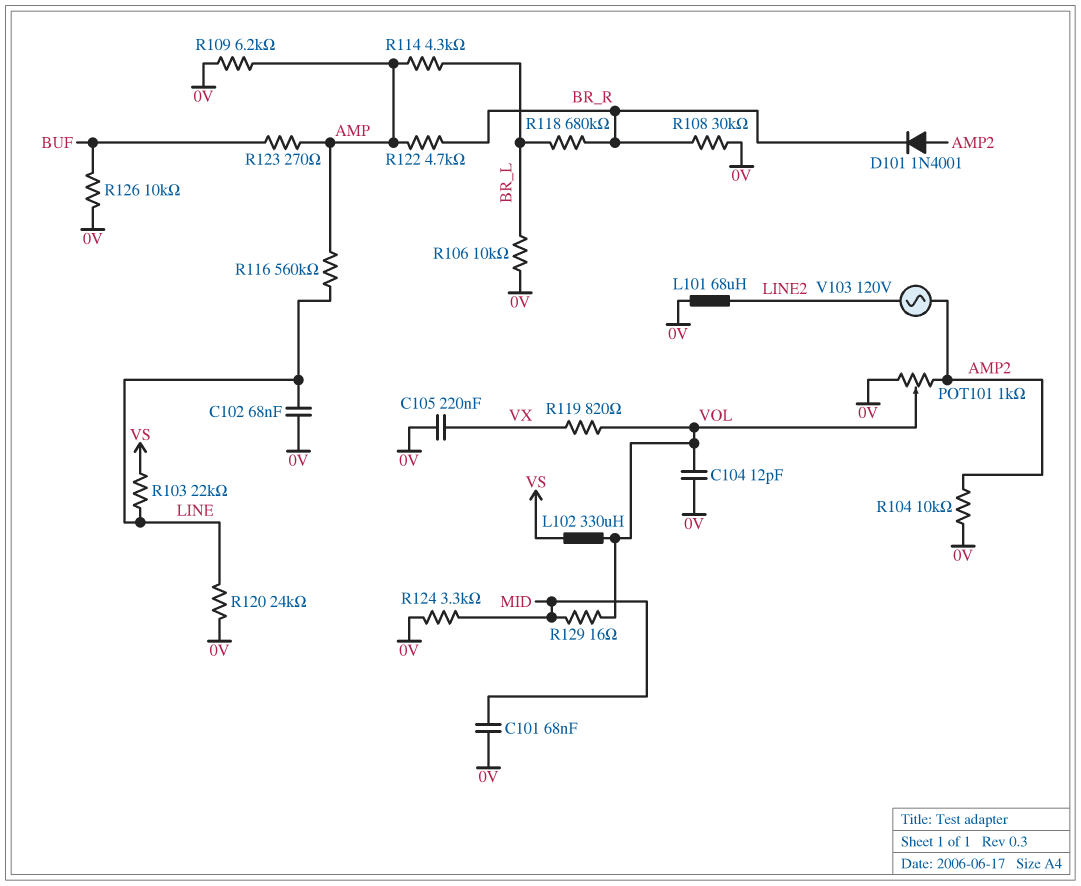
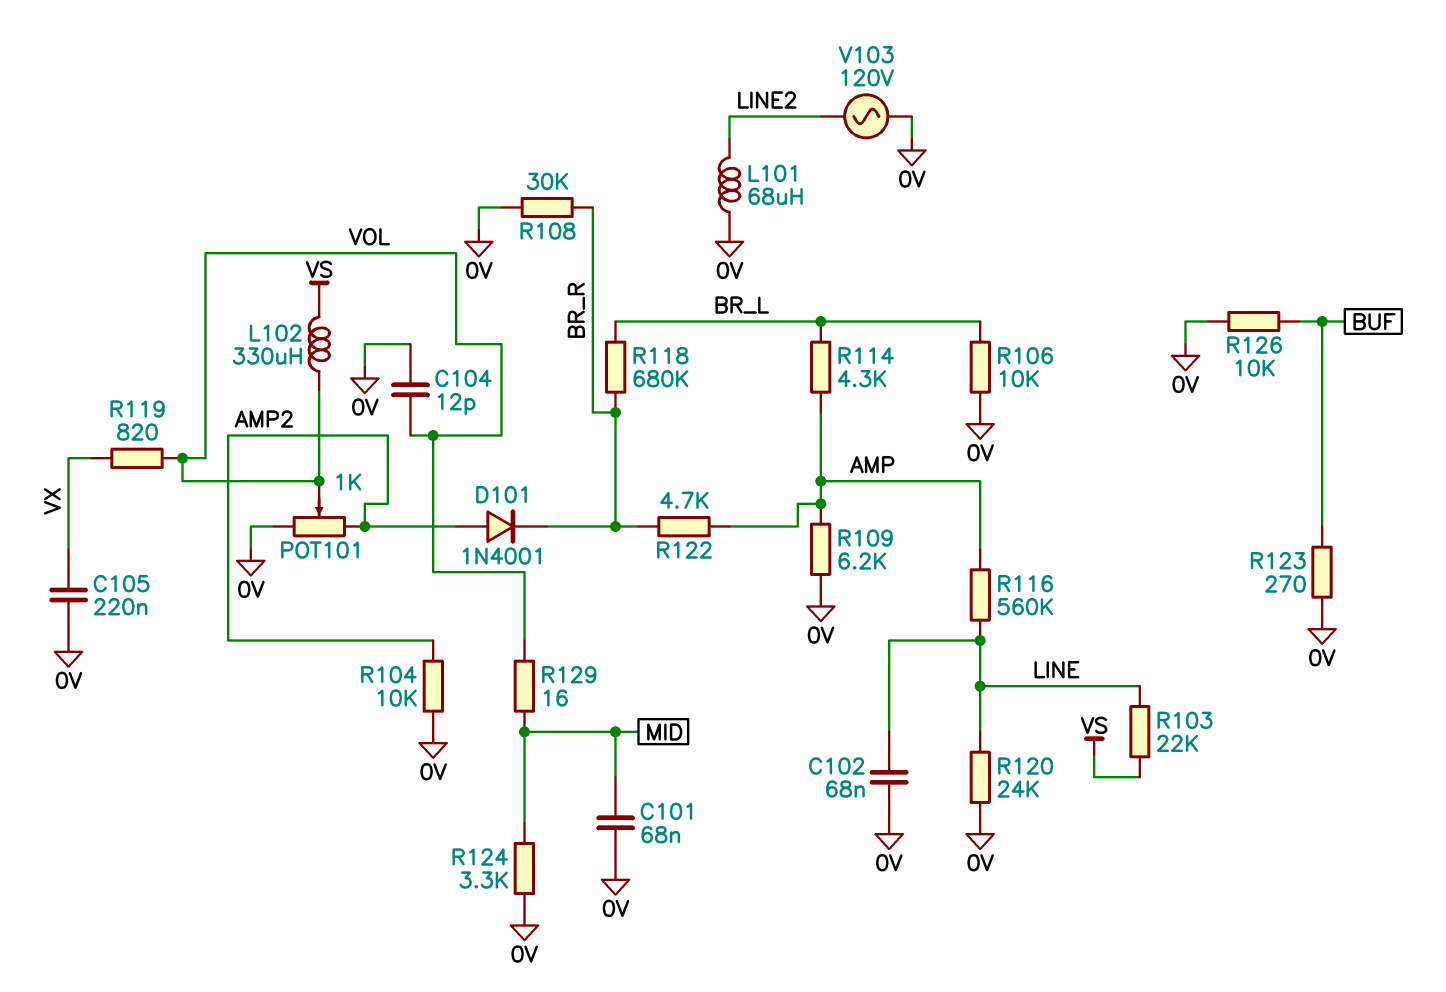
R123: 270 (AMP, BUF) -> 270 (0V, BUF)
V103: AC 120V (AMP2, LINE2) -> AC 120V (0V, LINE2)

